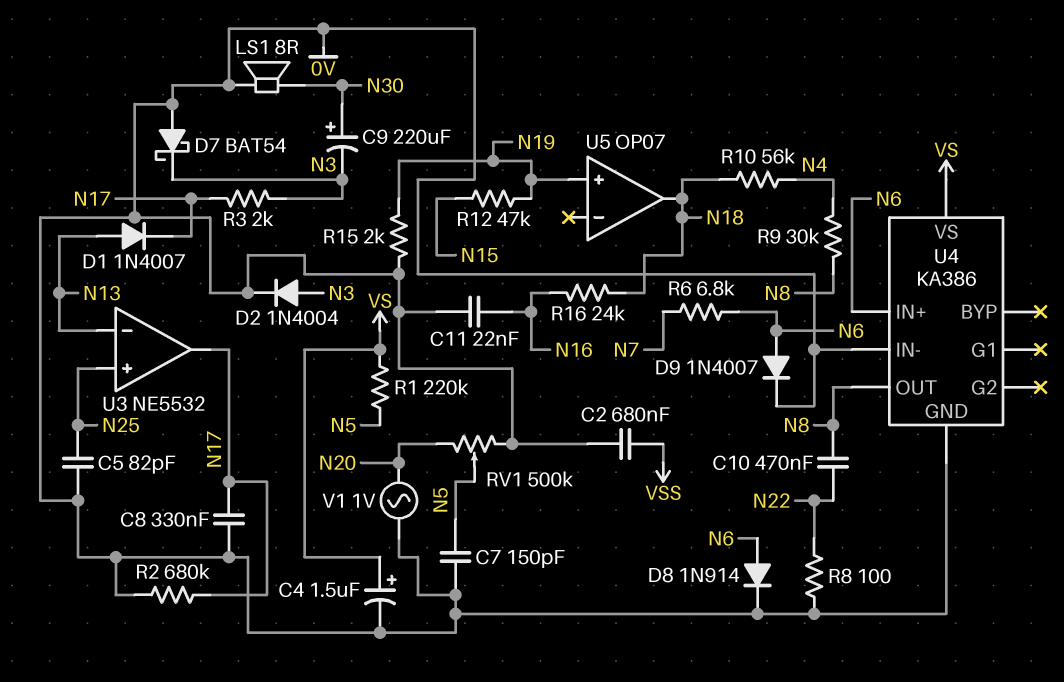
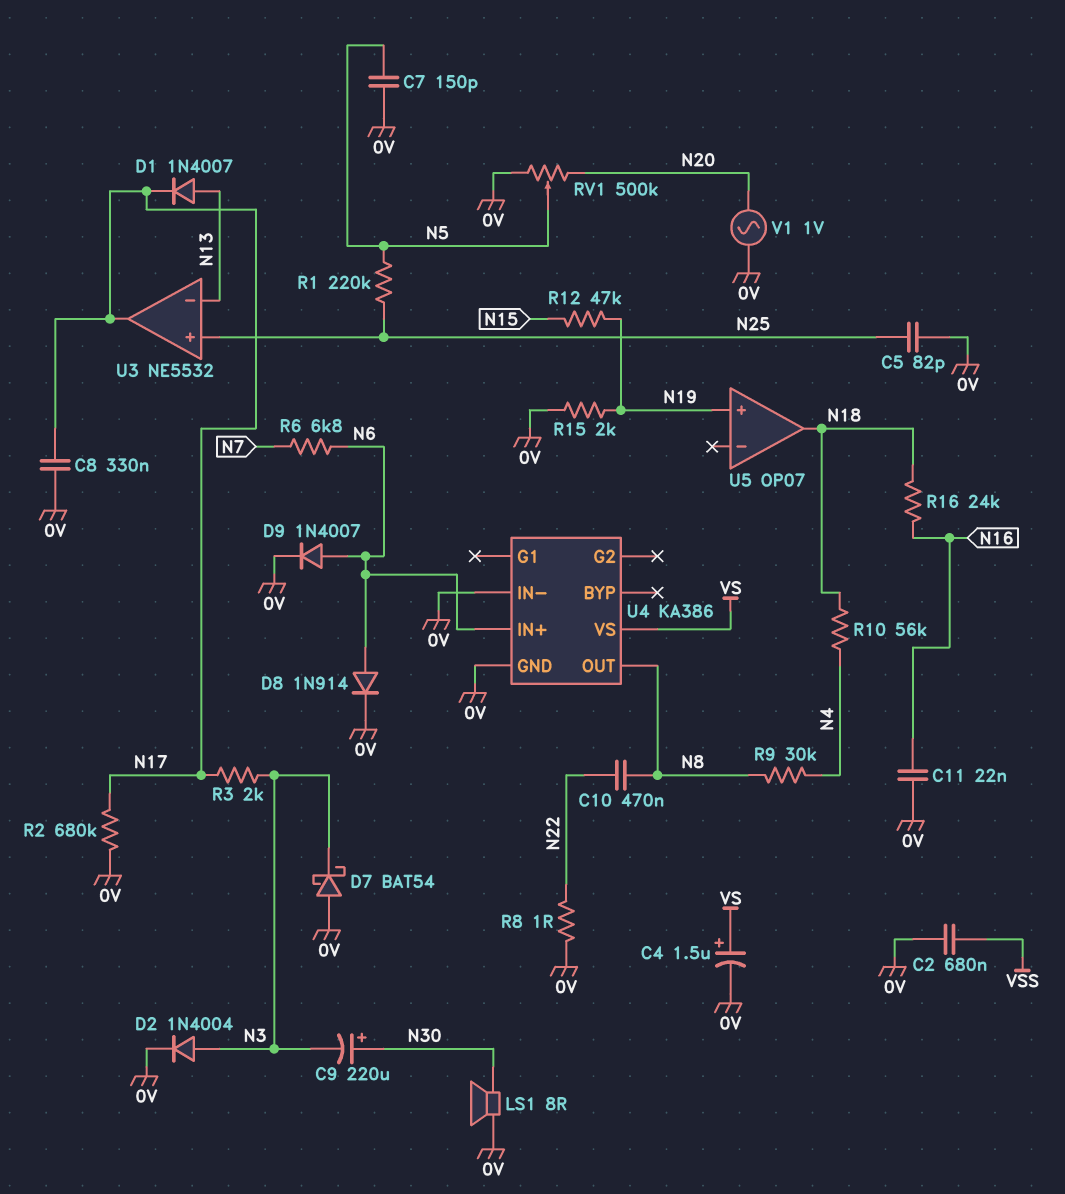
R1: 220k (N5, VS) -> 220k (N5, N25)
R8: 100 (0V, N22) -> 1 (0V, N22)

